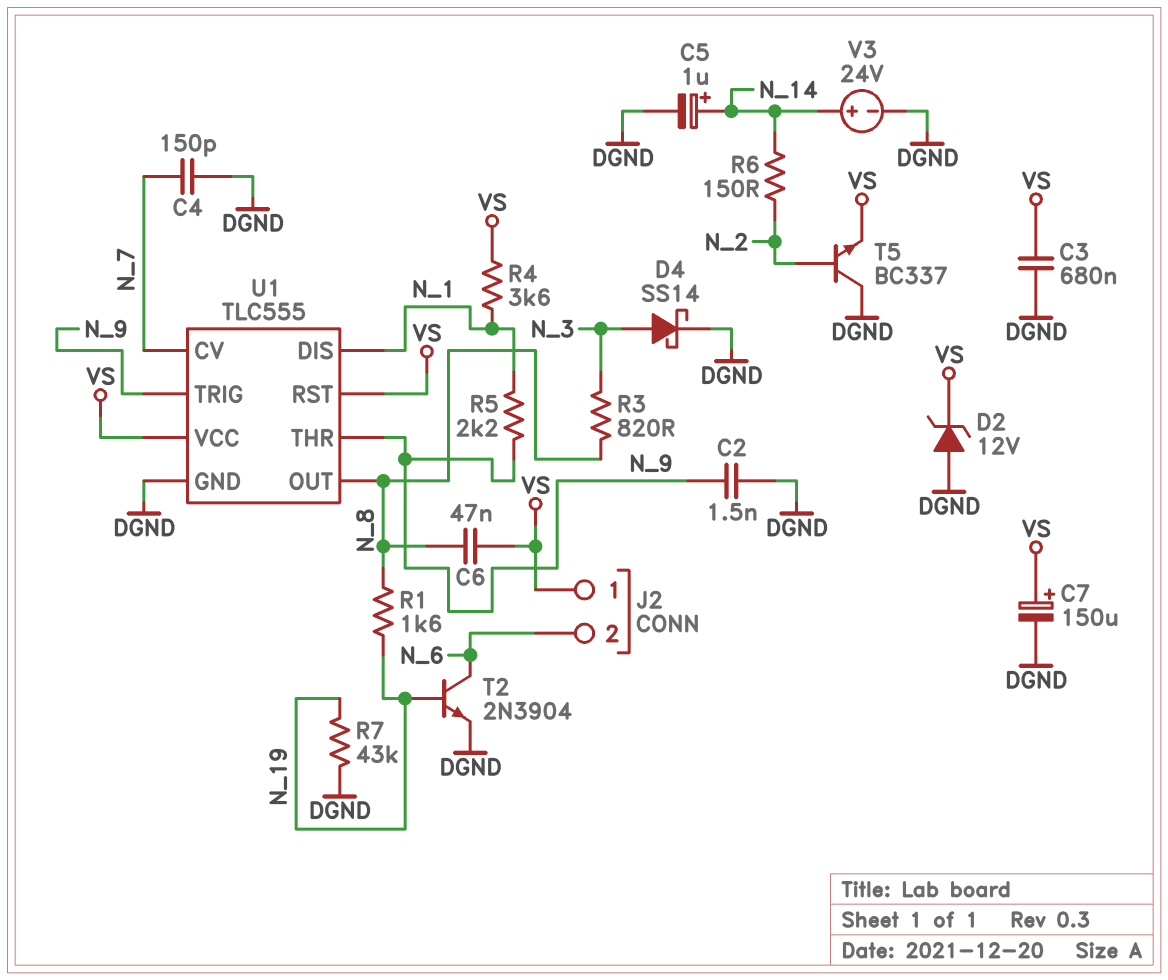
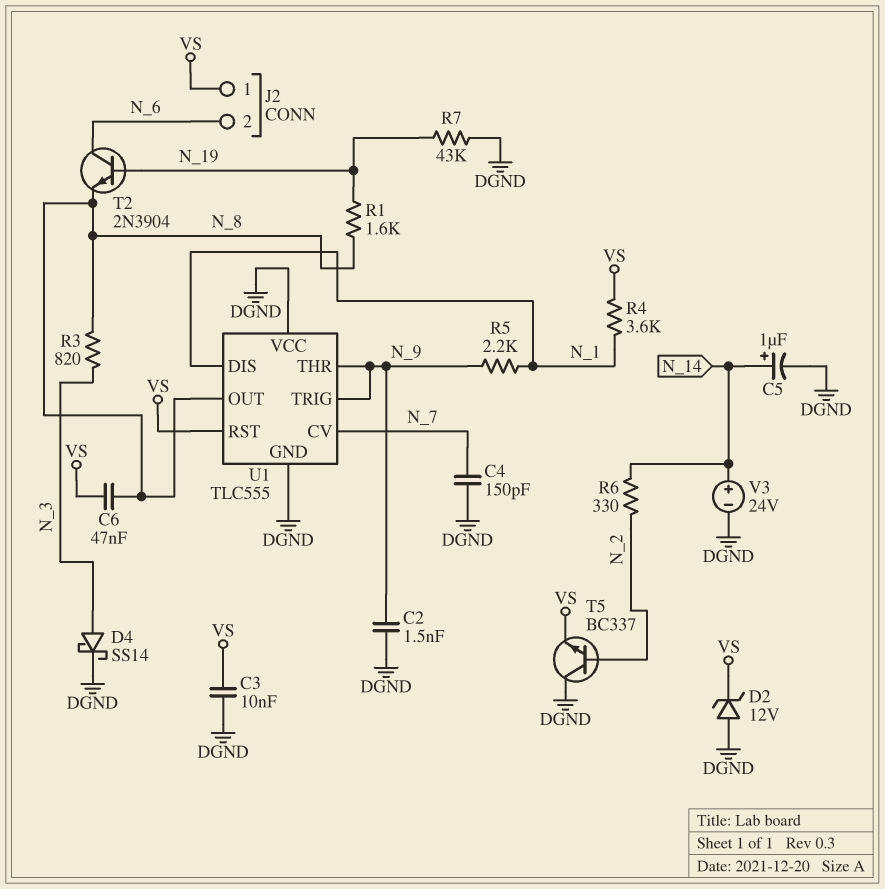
C3: 680nF (DGND, VS) -> 10nF (DGND, VS)
C7: 150uF (plus VS, minus DGND) -> none
R6: 150 (N_2, N_14) -> 330 (N_2, N_14)
T2: NPN 2N3904 (B N_19, C N_6, E DGND) -> NPN 2N3904 (B N_19, C N_6, E N_8)
U1 pin VCC: VS -> DGND

